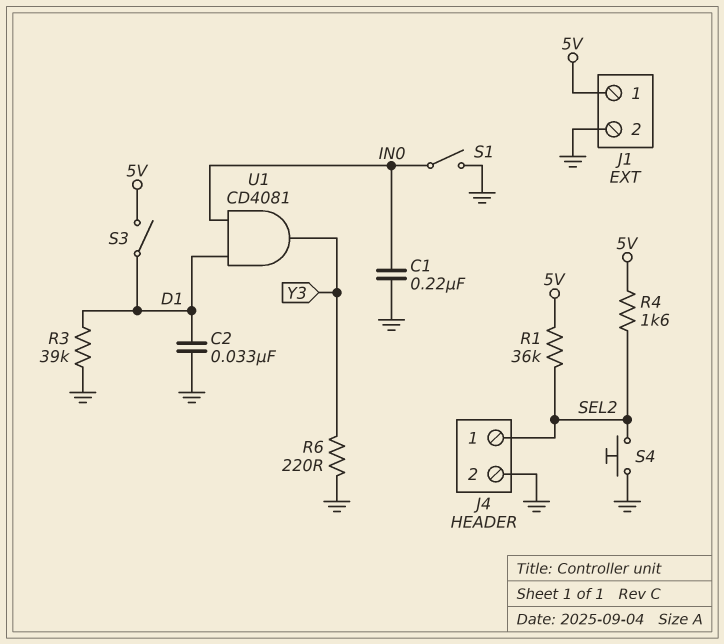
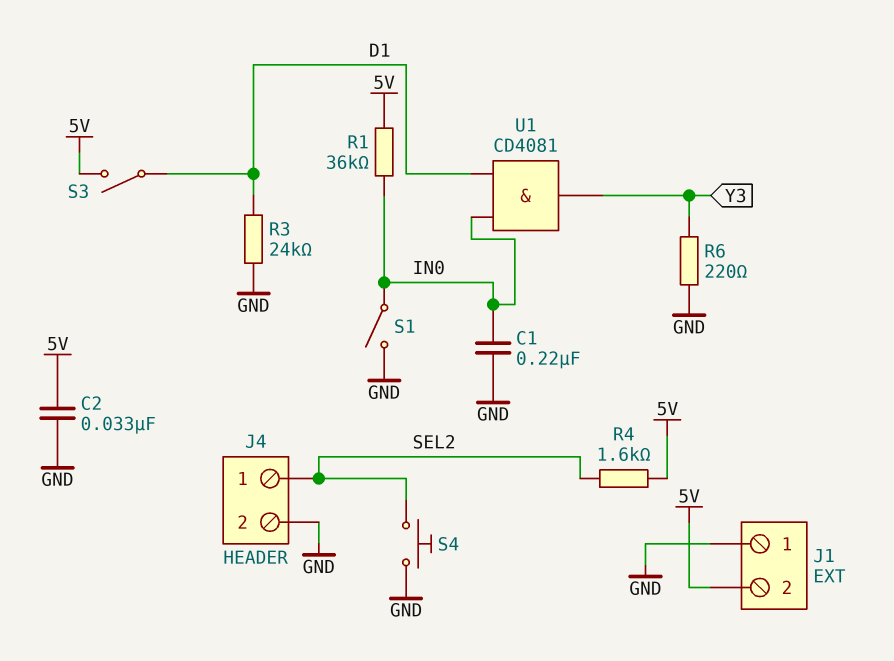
C2: 33nF (D1, GND) -> 33nF (5V, GND)
J1 pin 1: 5V -> GND
J1 pin 2: GND -> 5V
R1: 36k (5V, SEL2) -> 36k (5V, IN0)
R3: 39k (D1, GND) -> 24k (D1, GND)

